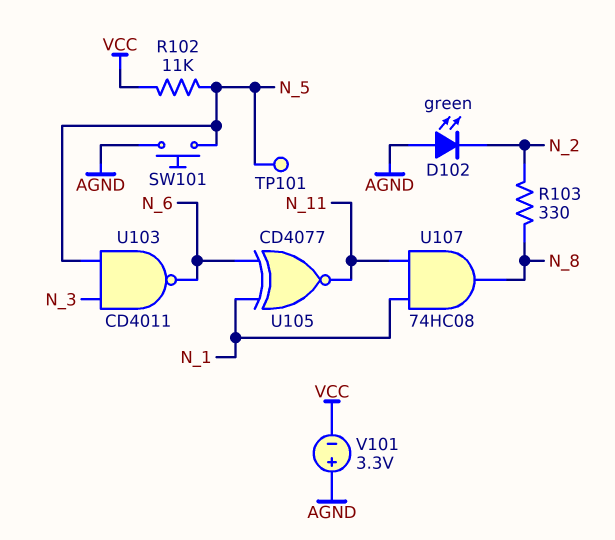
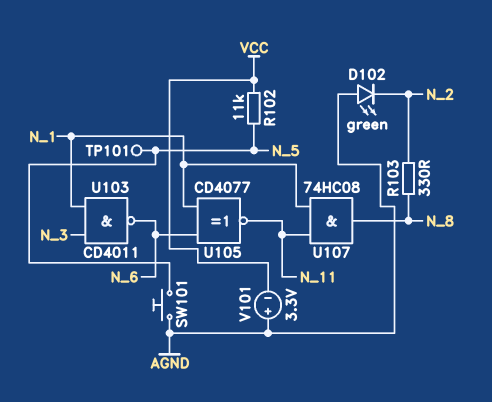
U103: NAND CD4011 (in N_3, in N_5, out N_6) -> NAND CD4011 (in N_1, in N_3, out N_6)

